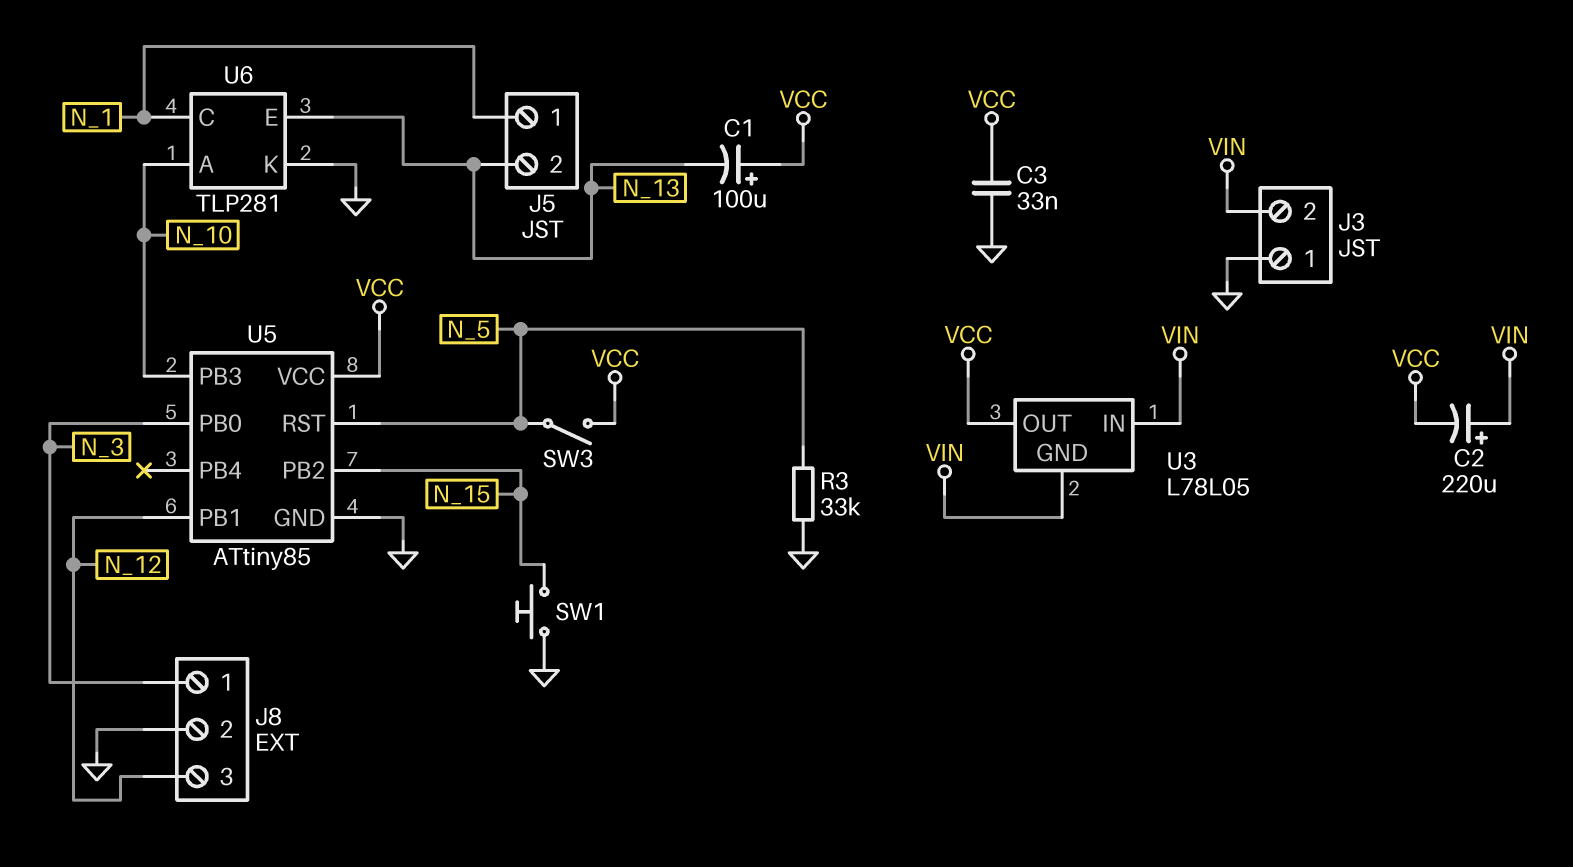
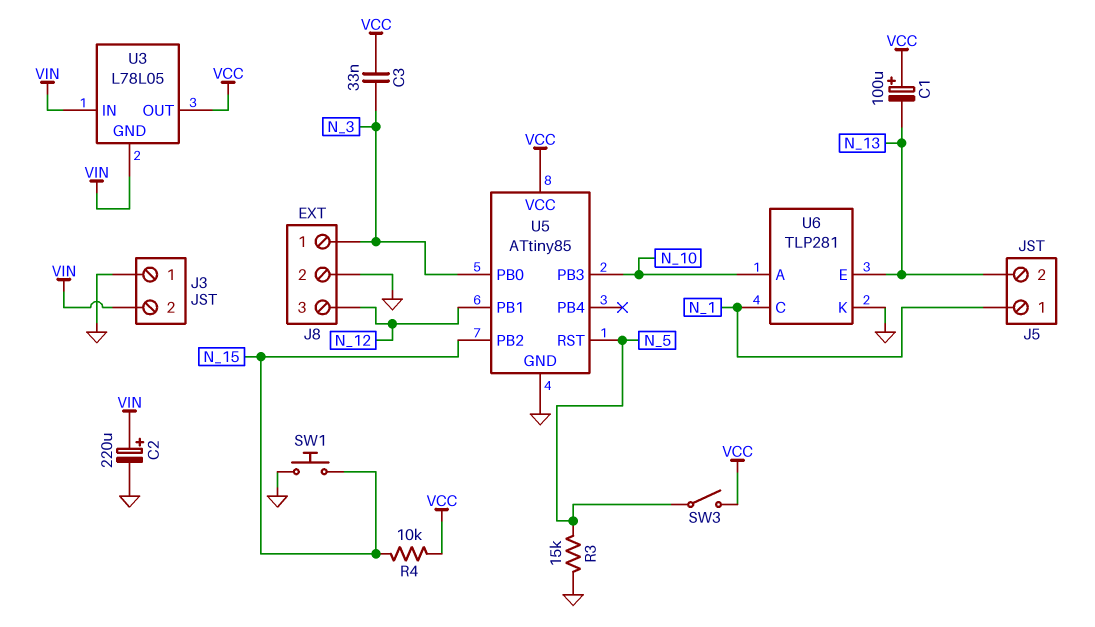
C2: 220uF (plus VIN, minus VCC) -> 220uF (plus VIN, minus GND)
C3: 33nF (GND, VCC) -> 33nF (N_3, VCC)
R3: 33k (GND, N_5) -> 15k (GND, N_5)
R4: none -> 10k (N_15, VCC)

